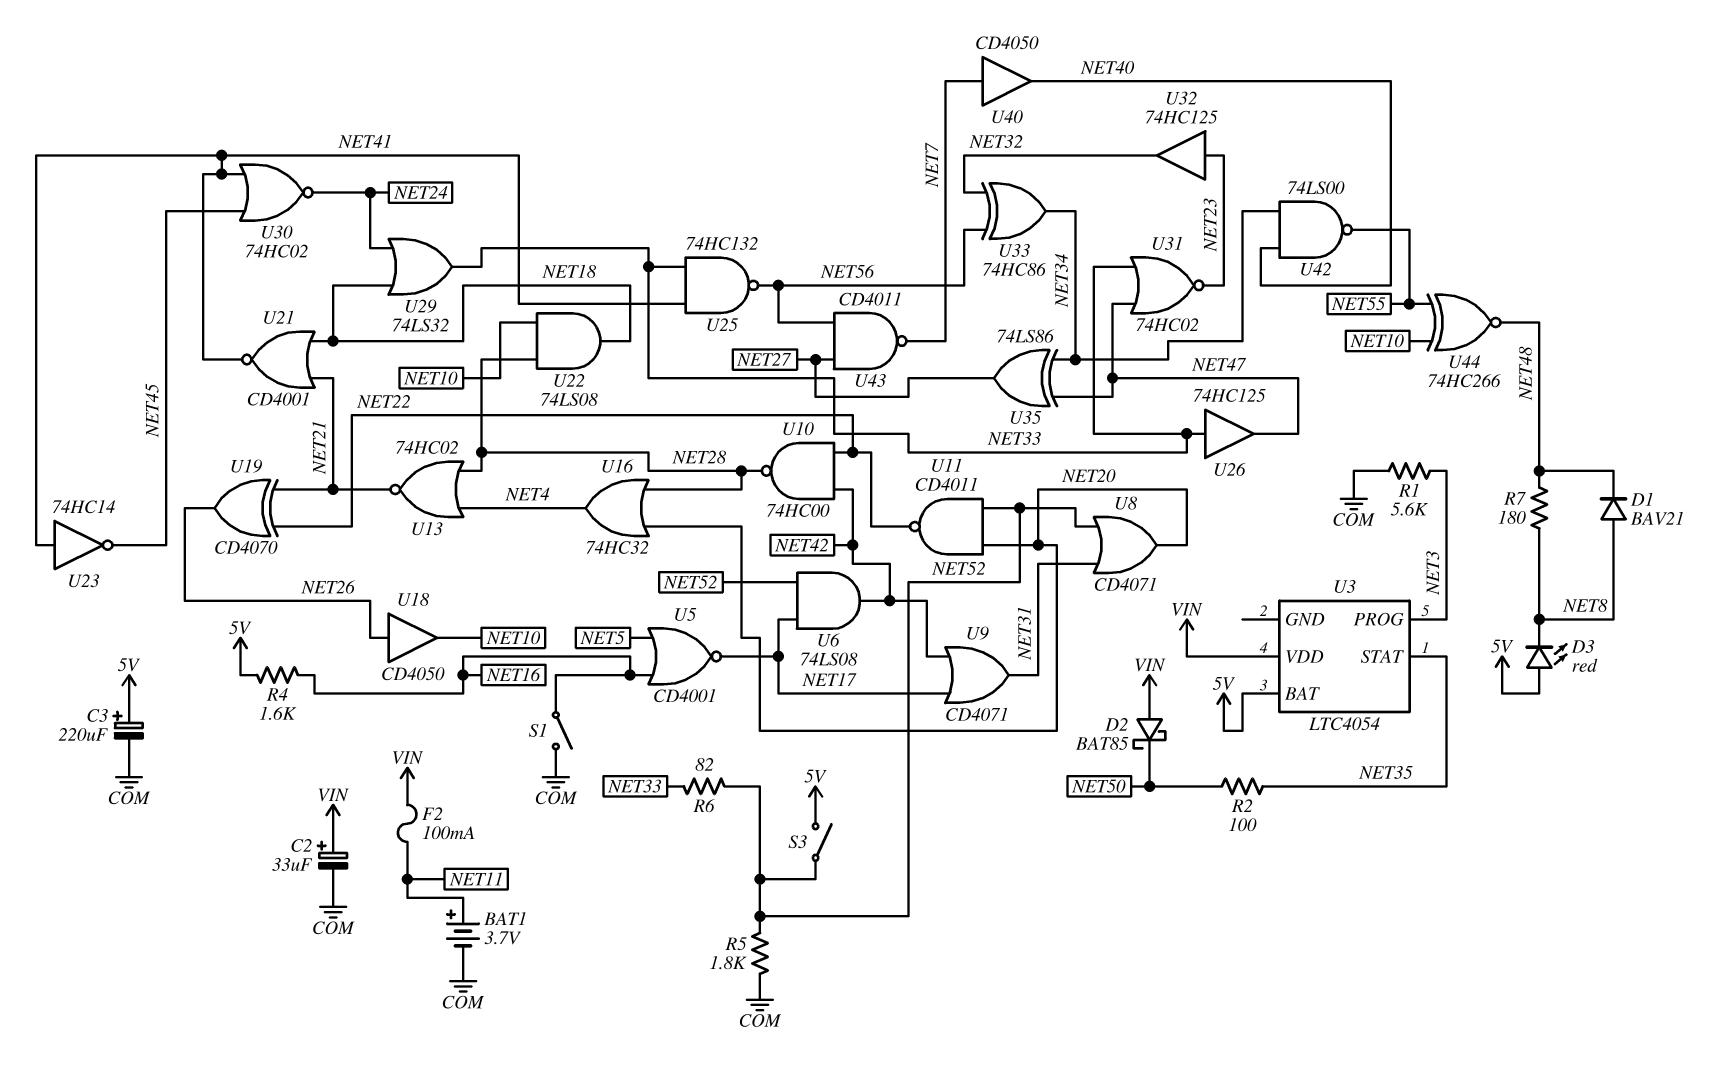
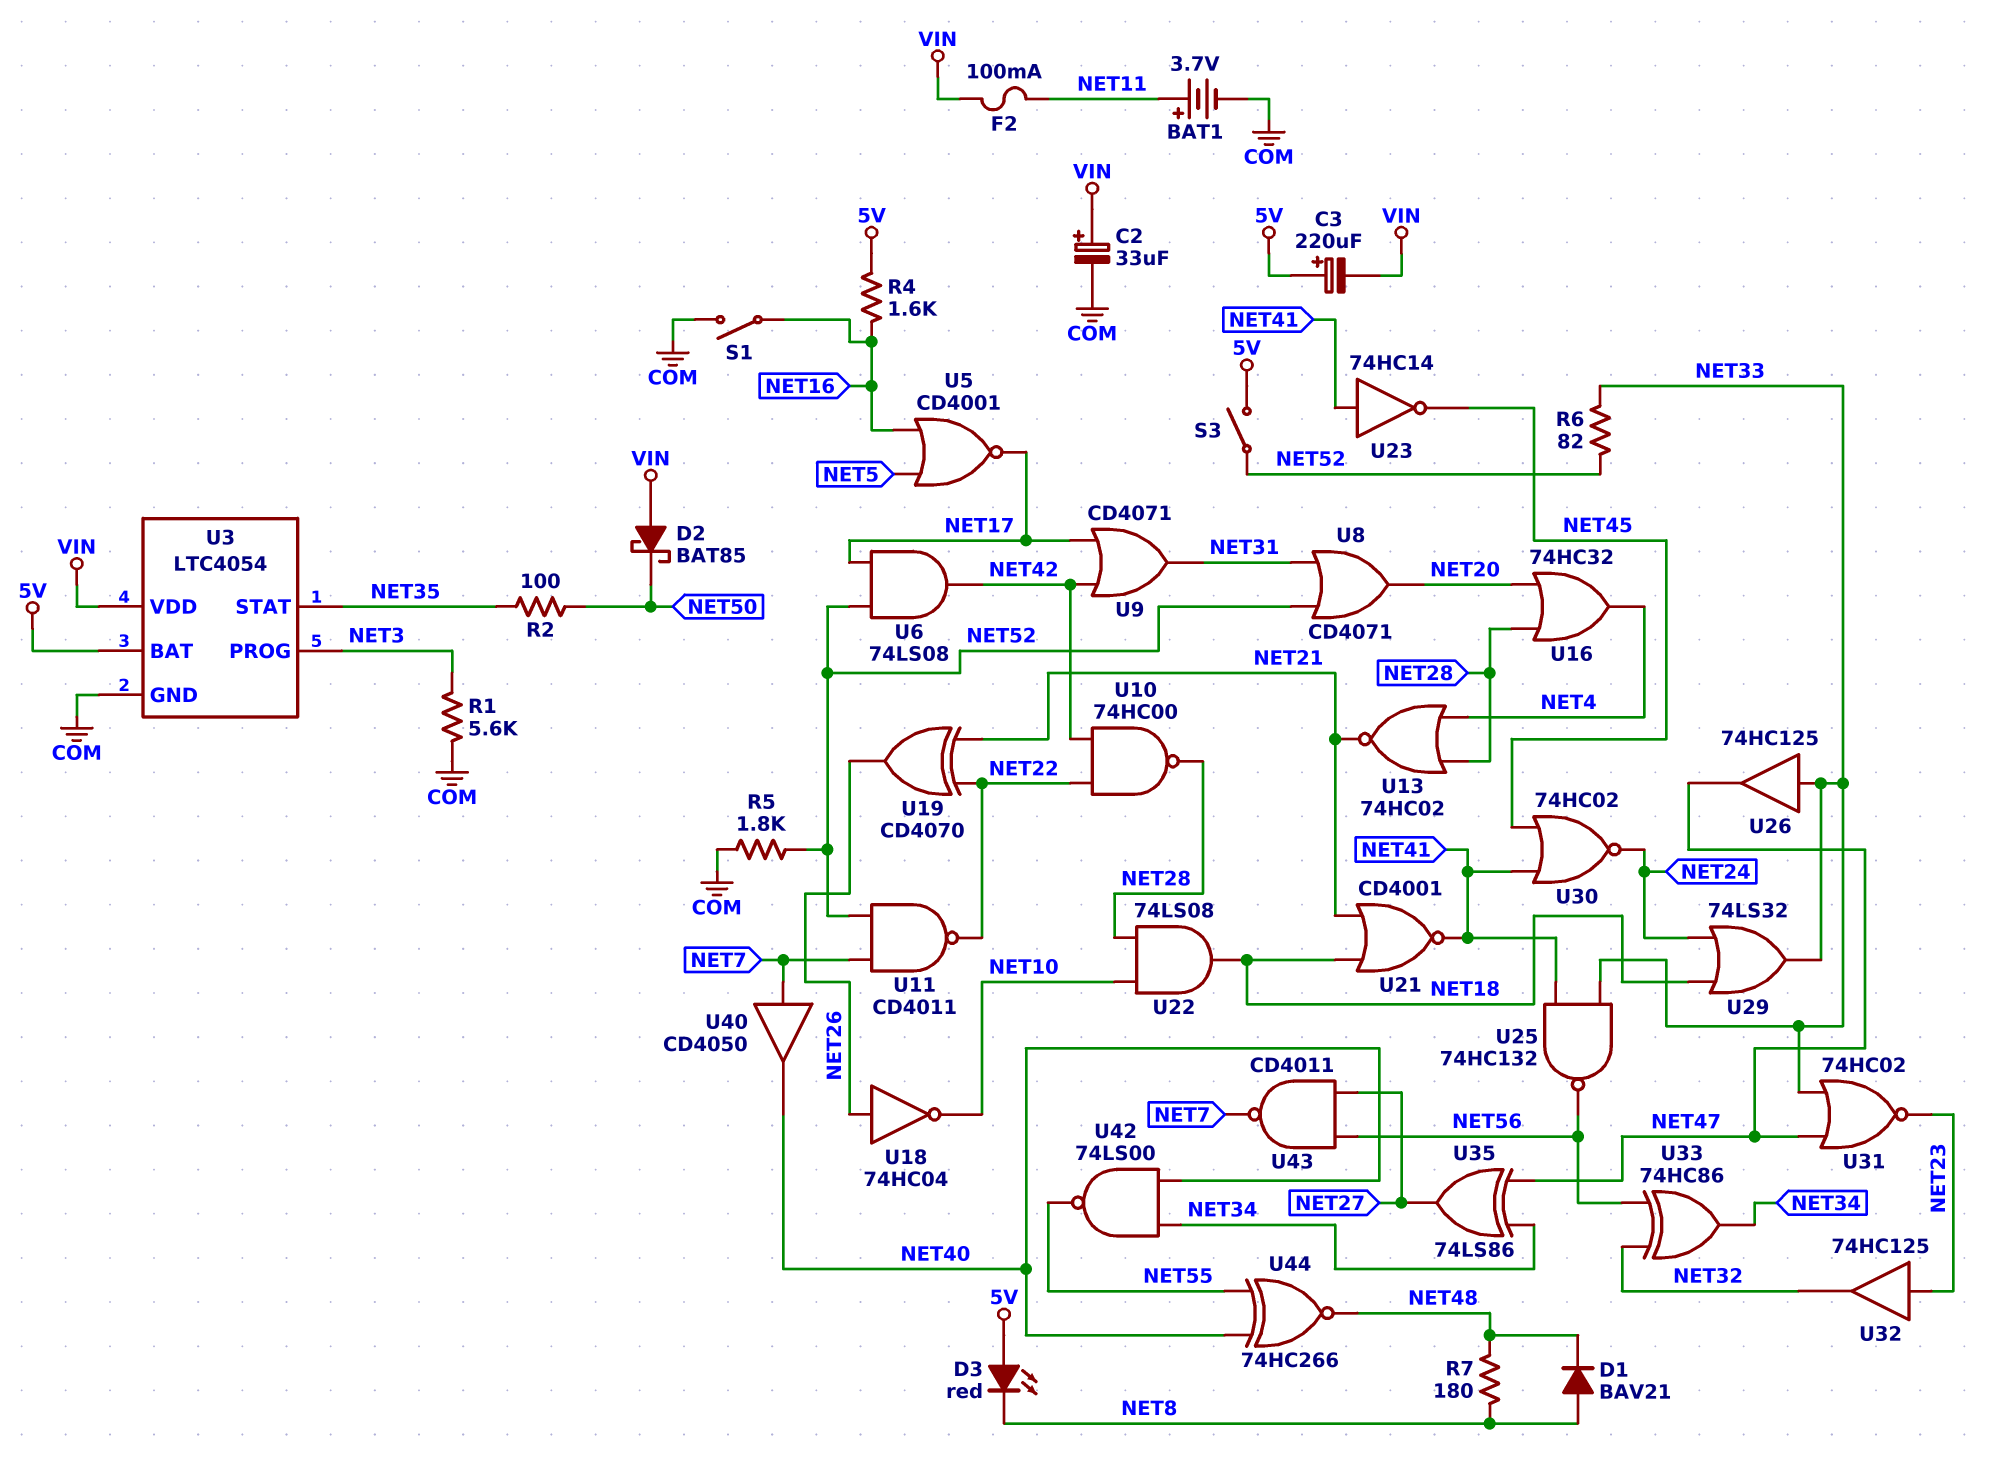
C3: 220uF (plus 5V, minus COM) -> 220uF (plus 5V, minus VIN)
U3 pin GND: none -> COM
U11: NAND CD4011 (in NET20, in NET52, out NET22) -> NAND CD4011 (in NET7, in NET52, out NET22)
U18: buffer CD4050 (in NET26, out NET10) -> NOT 74HC04 (in NET26, out NET10)
U44: XNOR 74HC266 (in NET10, in NET55, out NET48) -> XNOR 74HC266 (in NET40, in NET55, out NET48)

